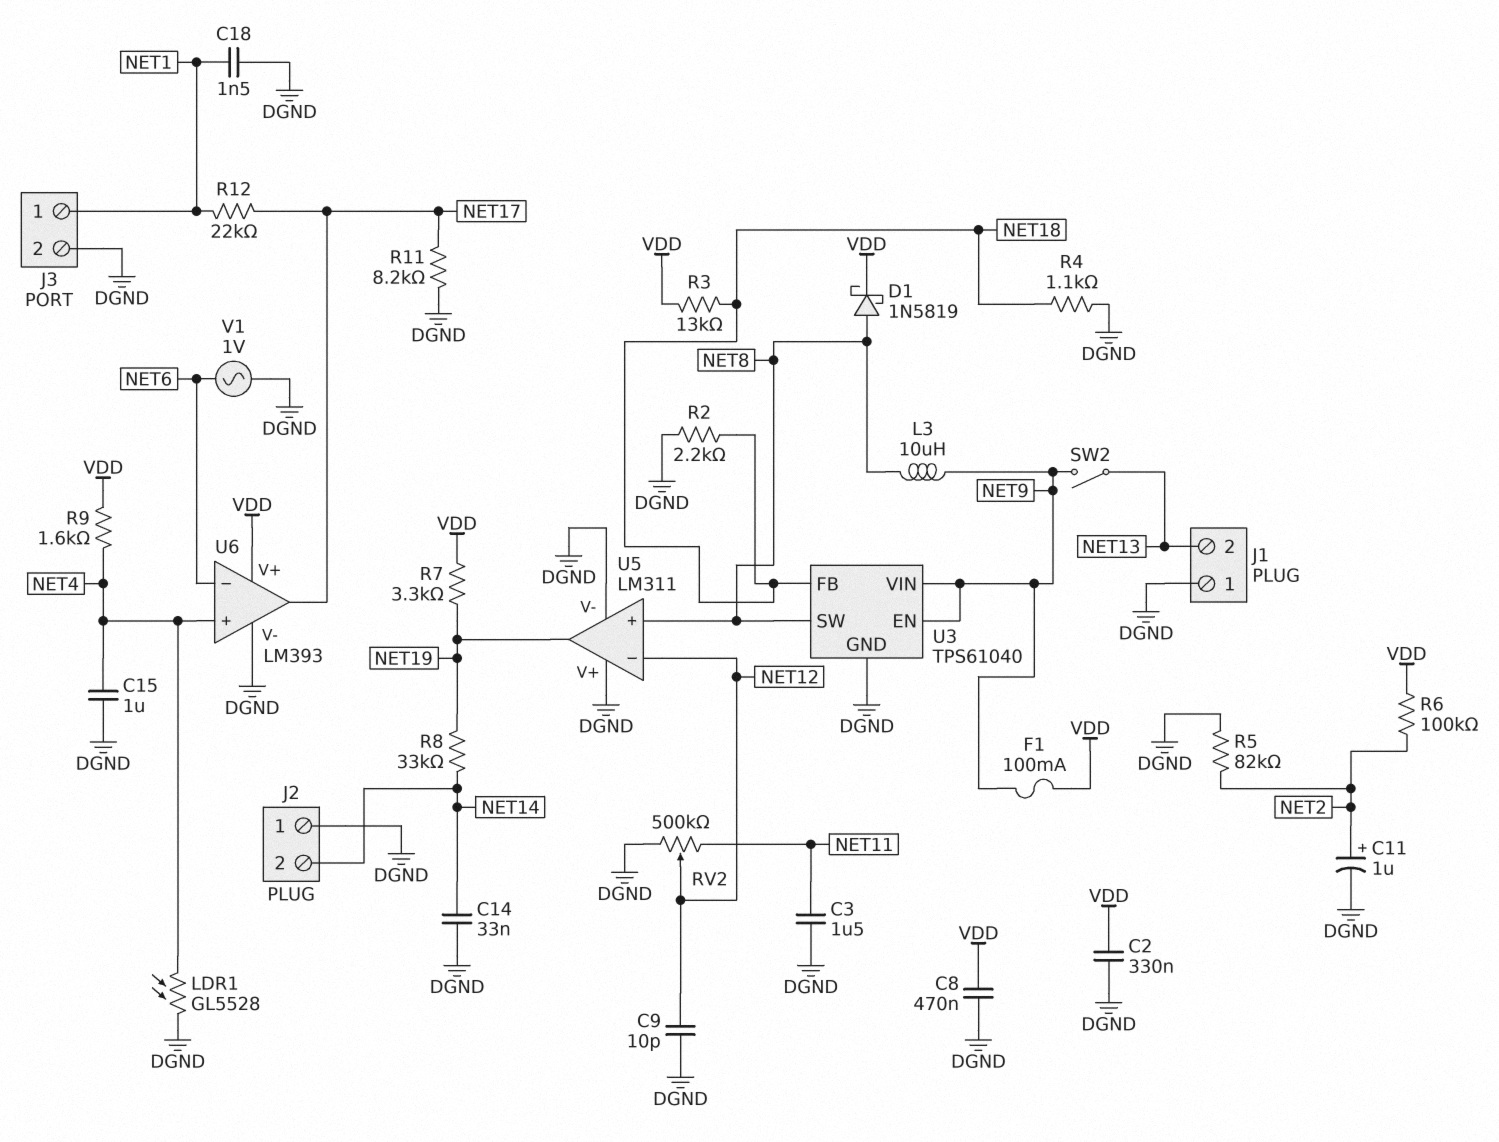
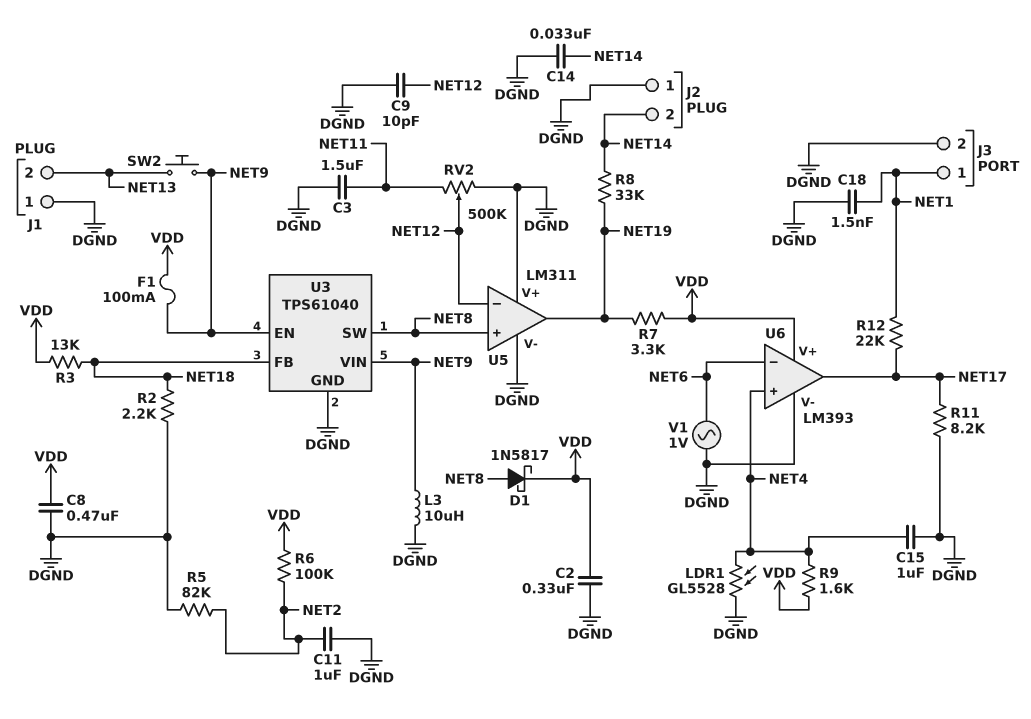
C11: 1uF (plus NET2, minus DGND) -> 1uF (DGND, NET2)
D1: schottky 1N5819 (A NET8, K VDD) -> schottky 1N5817 (A NET8, K VDD)
L3: 10uH (NET8, NET9) -> 10uH (DGND, NET9)
R4: 1.1k (DGND, NET18) -> none
SW2: switch (NET9, NET13) -> button (NET9, NET13)

